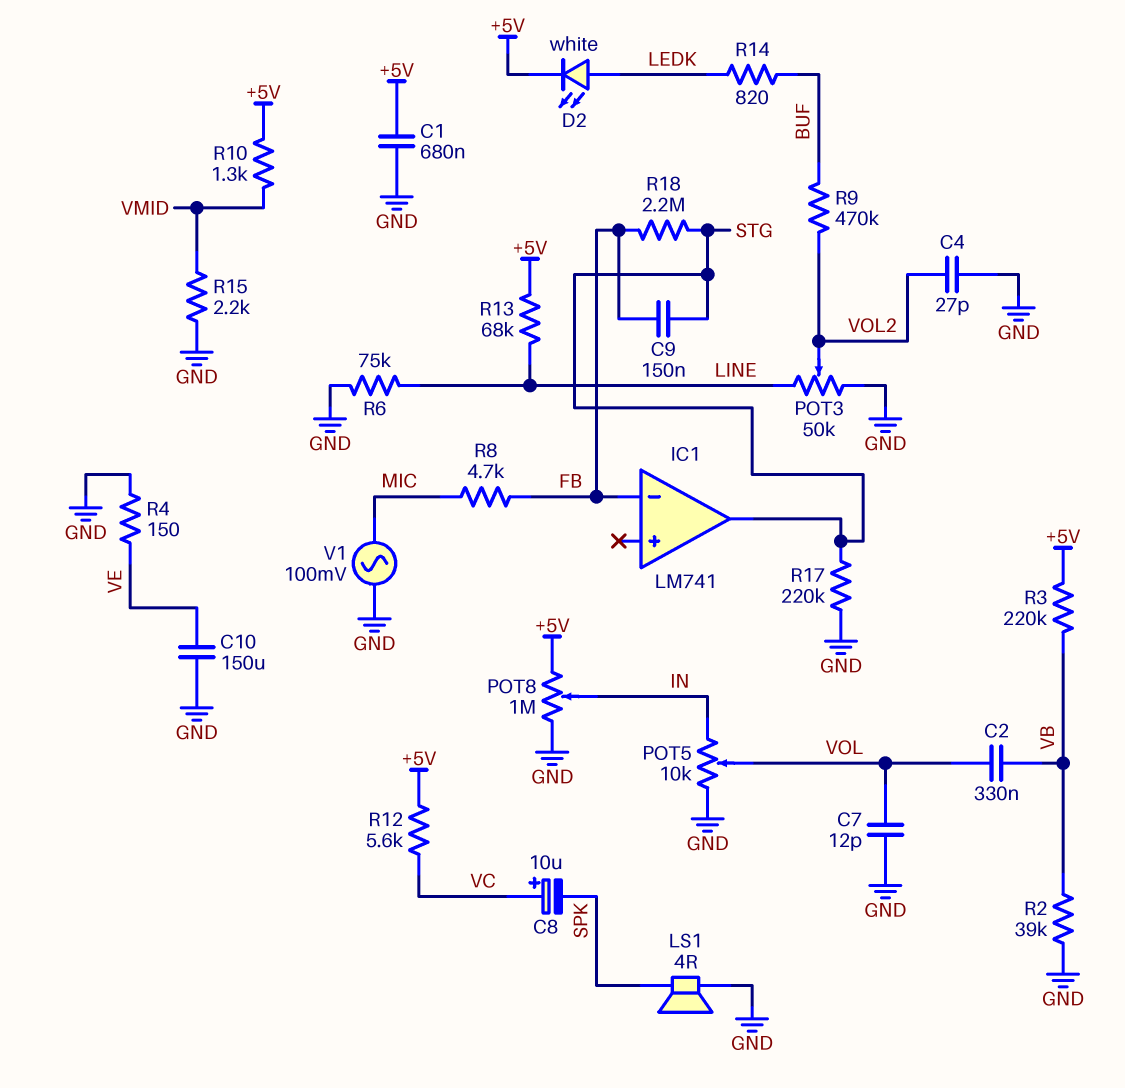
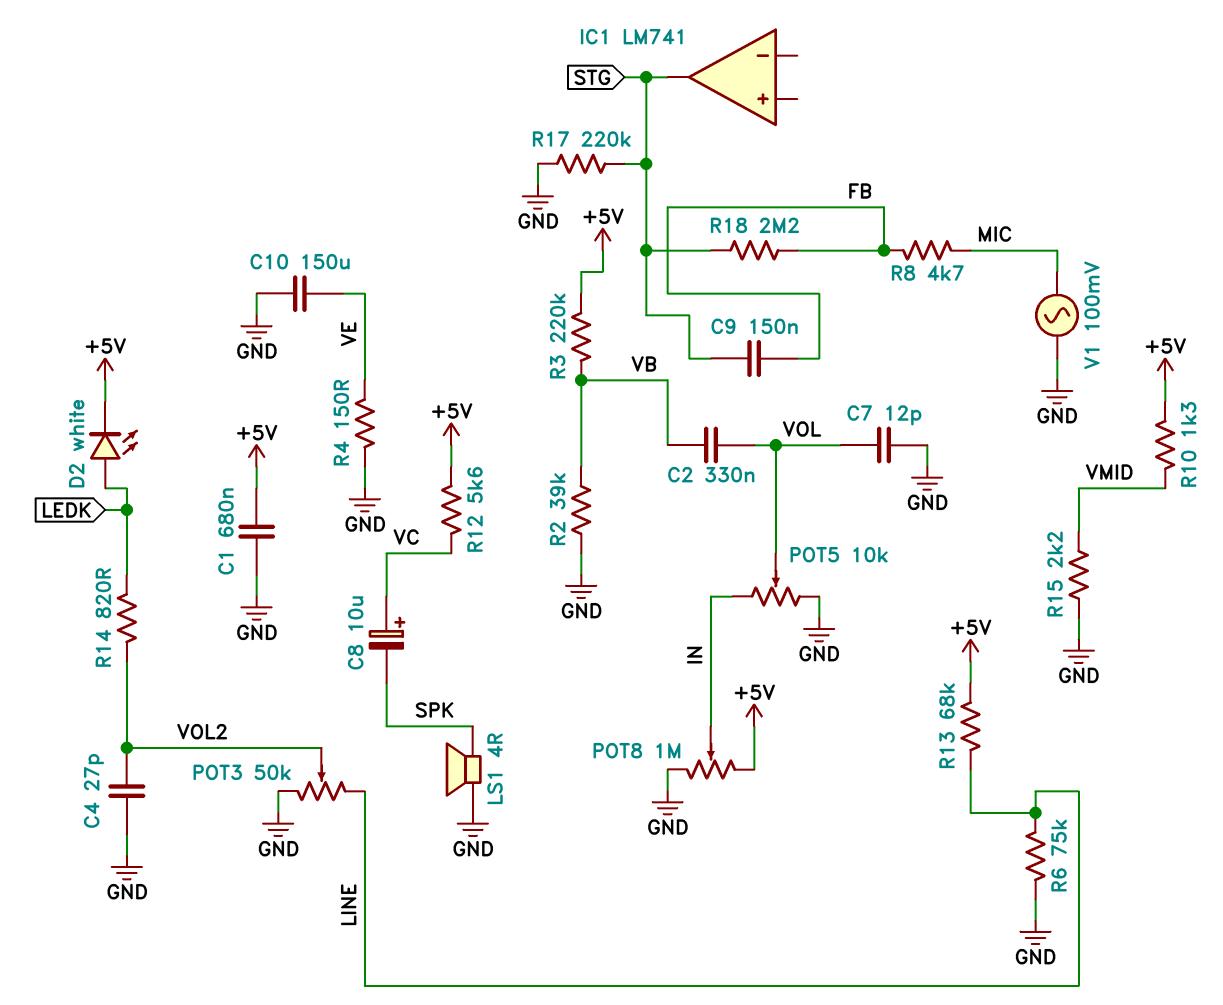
IC1 pin in-: FB -> none
R9: 470k (BUF, VOL2) -> none
R14: 820 (BUF, LEDK) -> 820 (LEDK, VOL2)

